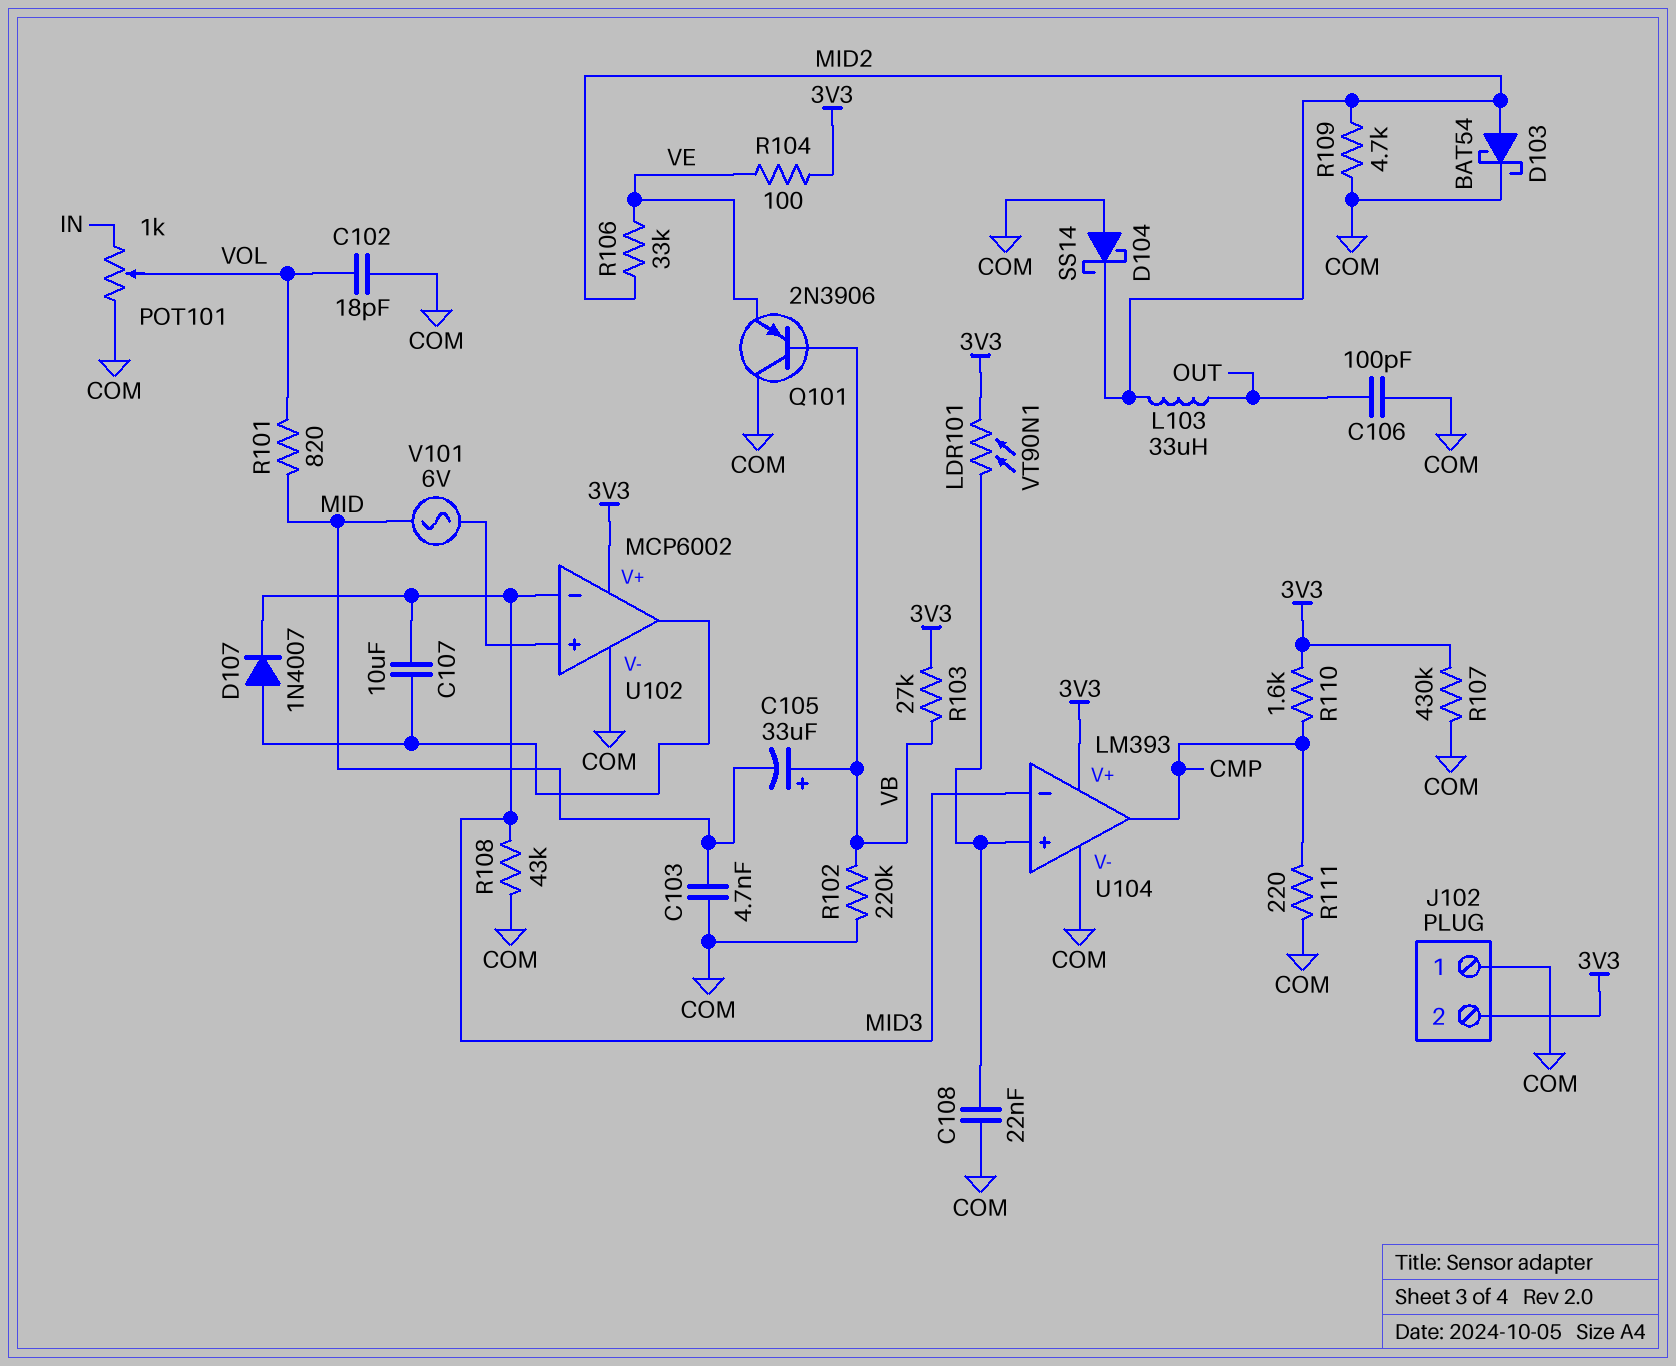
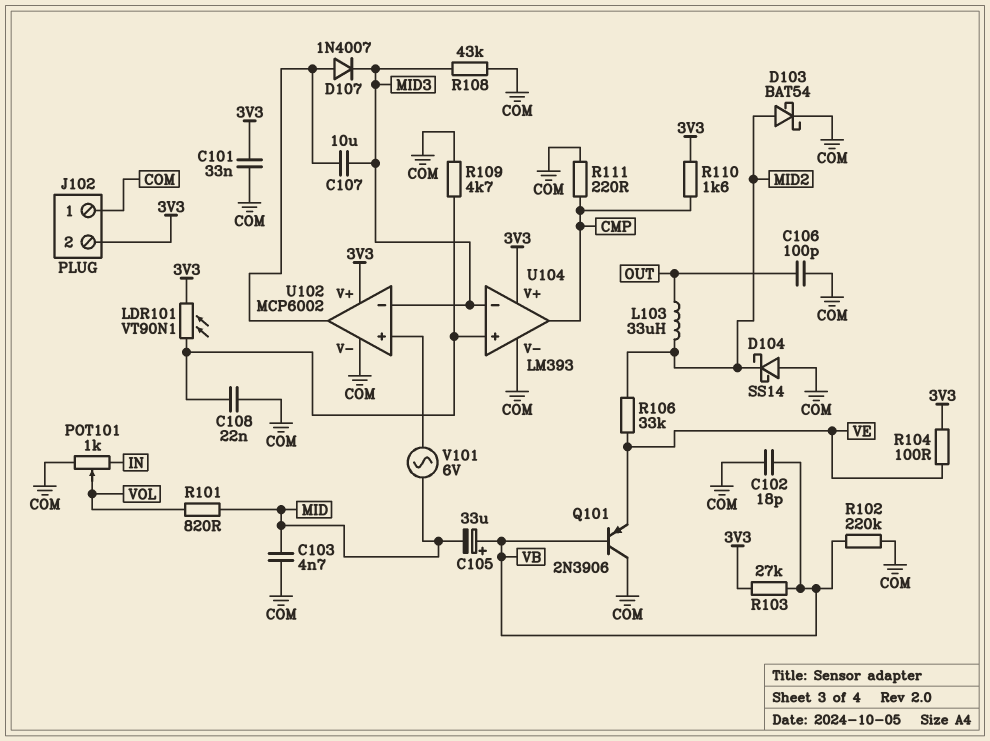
C101: none -> 33nF (3V3, COM)
C102: 18pF (COM, VOL) -> 18pF (COM, VB)
R107: 430k (3V3, COM) -> none
R109: 4.7k (COM, MID2) -> 4.7k (COM, U104/in+)

